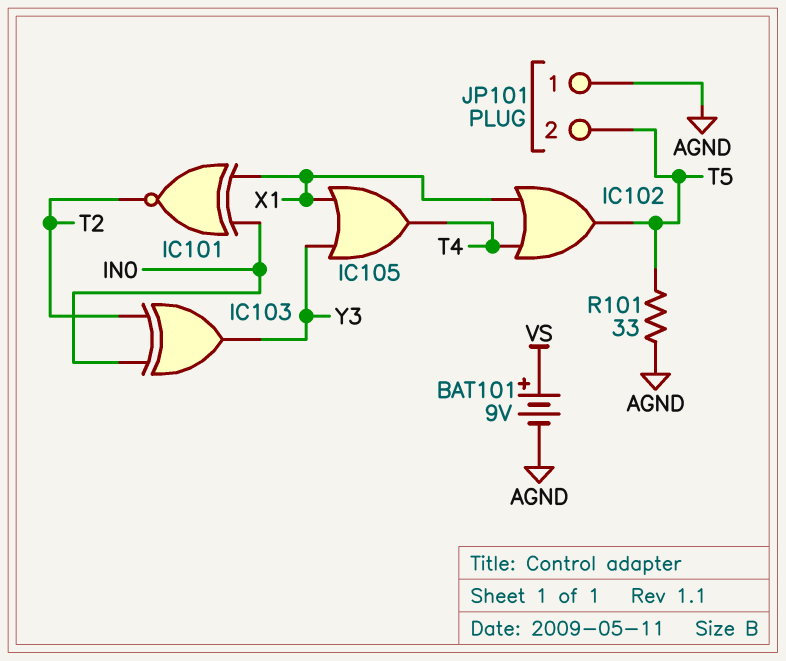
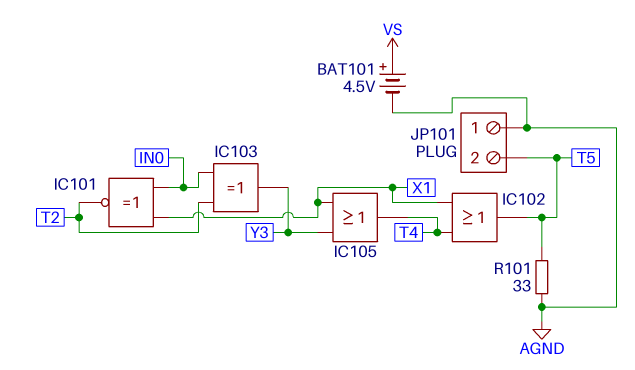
BAT101: 9V (plus VS, minus AGND) -> 4.5V (plus VS, minus AGND)

